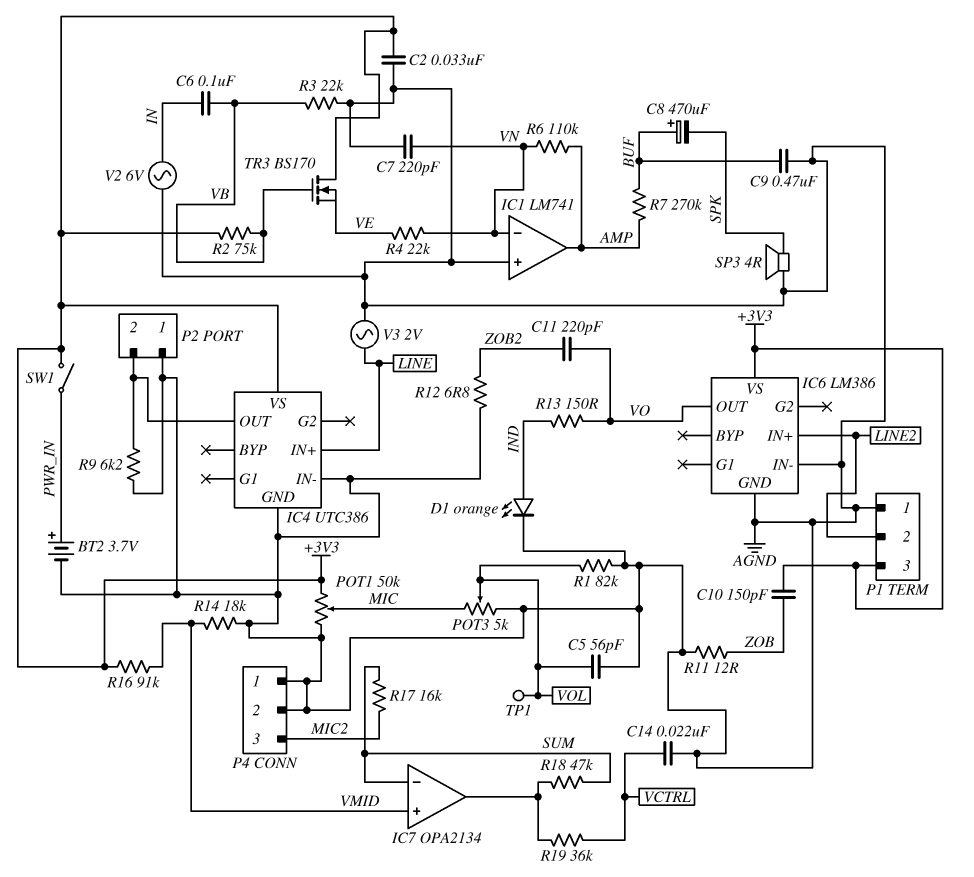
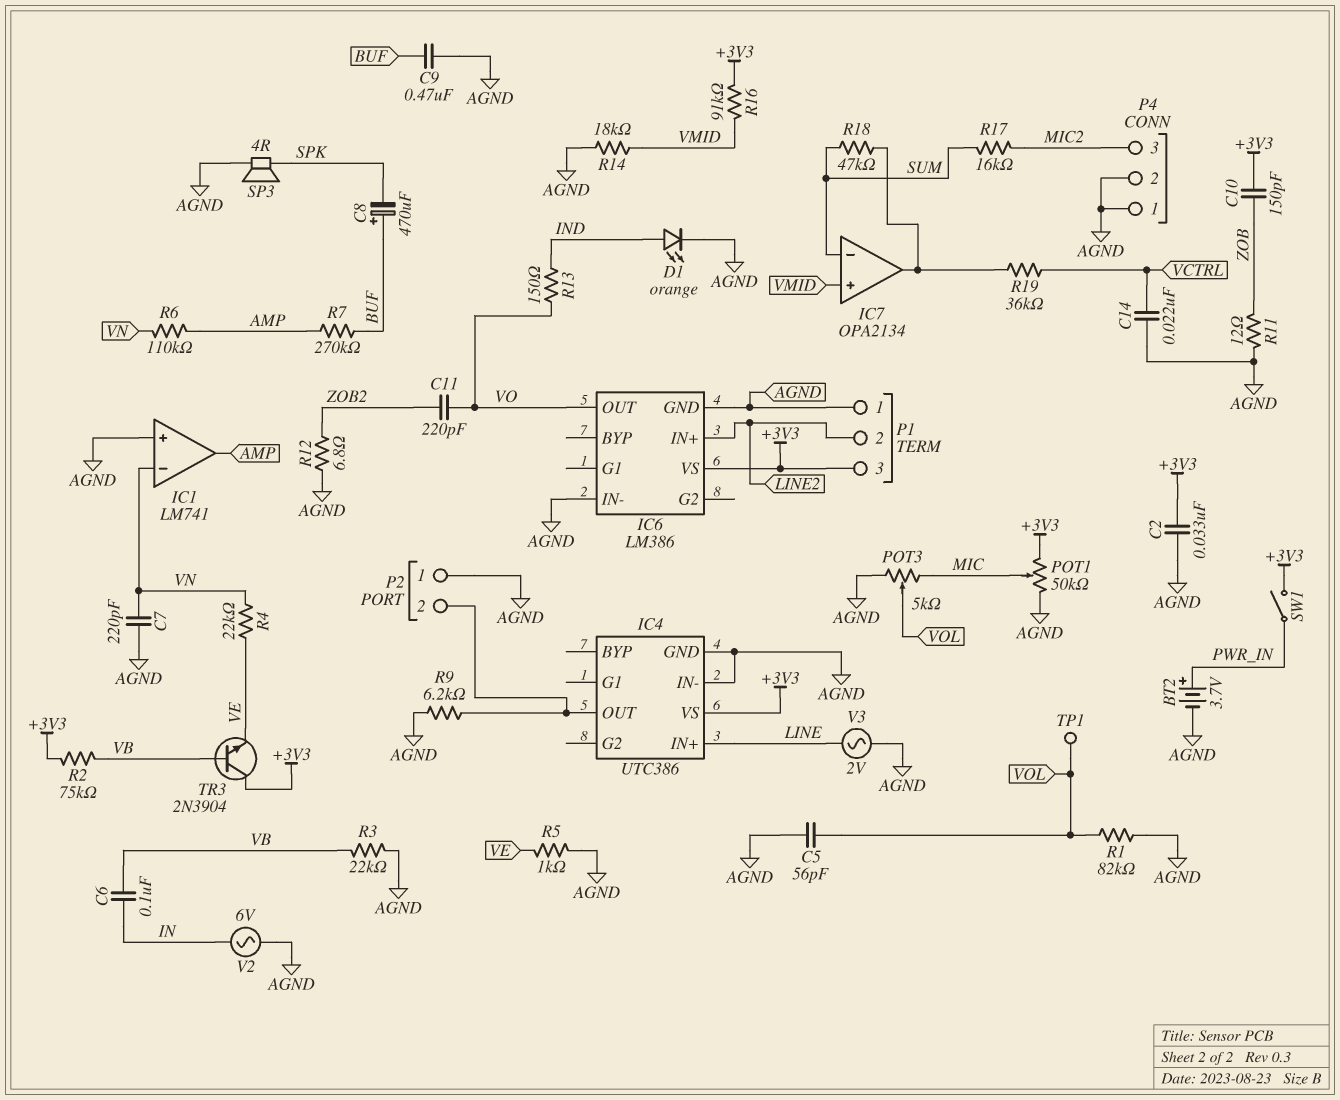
R5: none -> 1k (AGND, VE)
TR3: NMOS BS170 (G VB, D +3V3, S VE) -> NPN 2N3904 (B VB, C +3V3, E VE)

